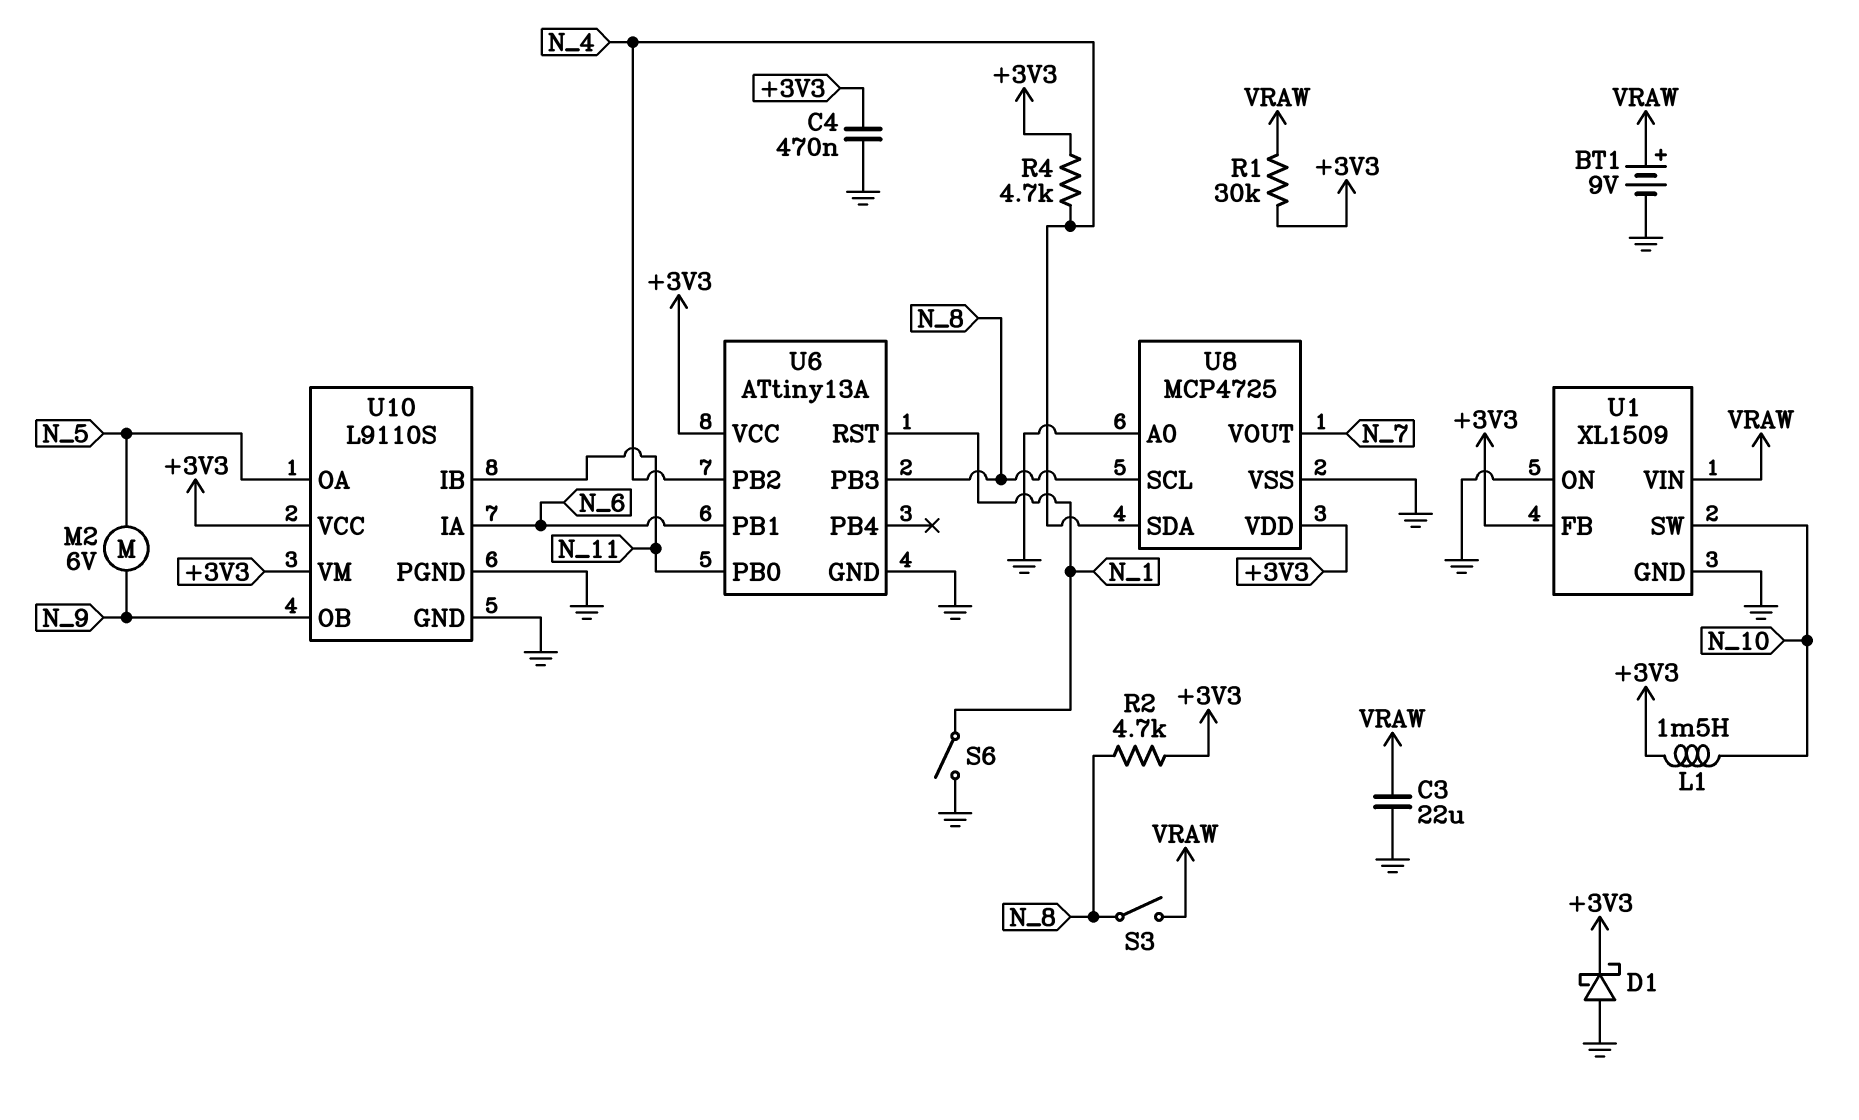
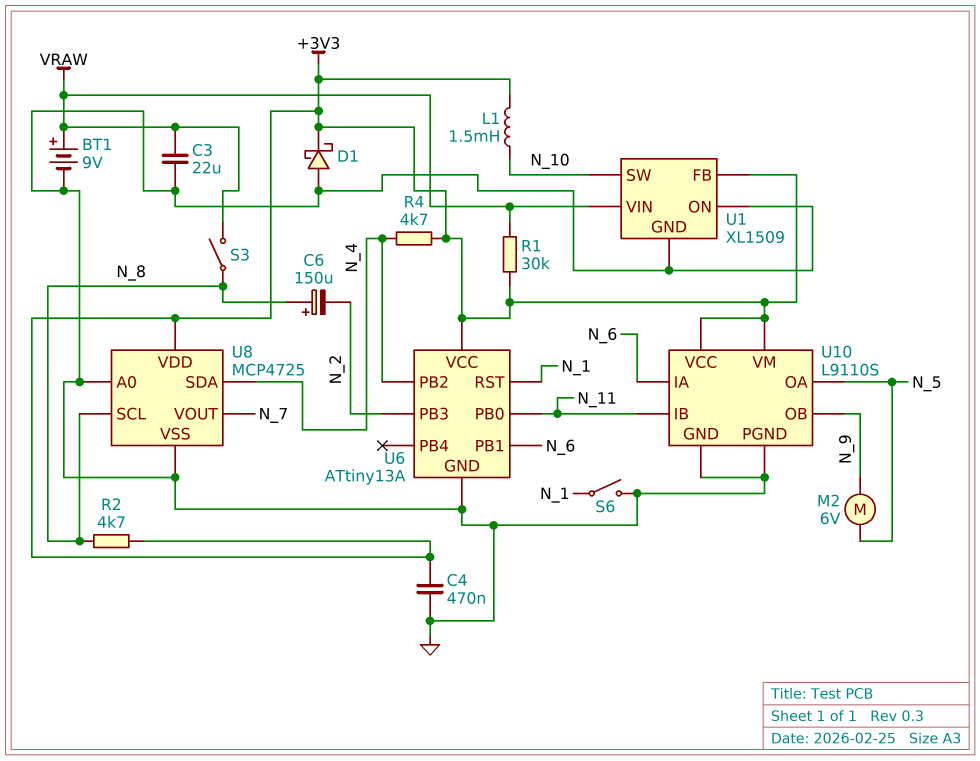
C6: none -> 150uF (plus N_8, minus N_2)
U6 pin PB3: N_8 -> N_2

